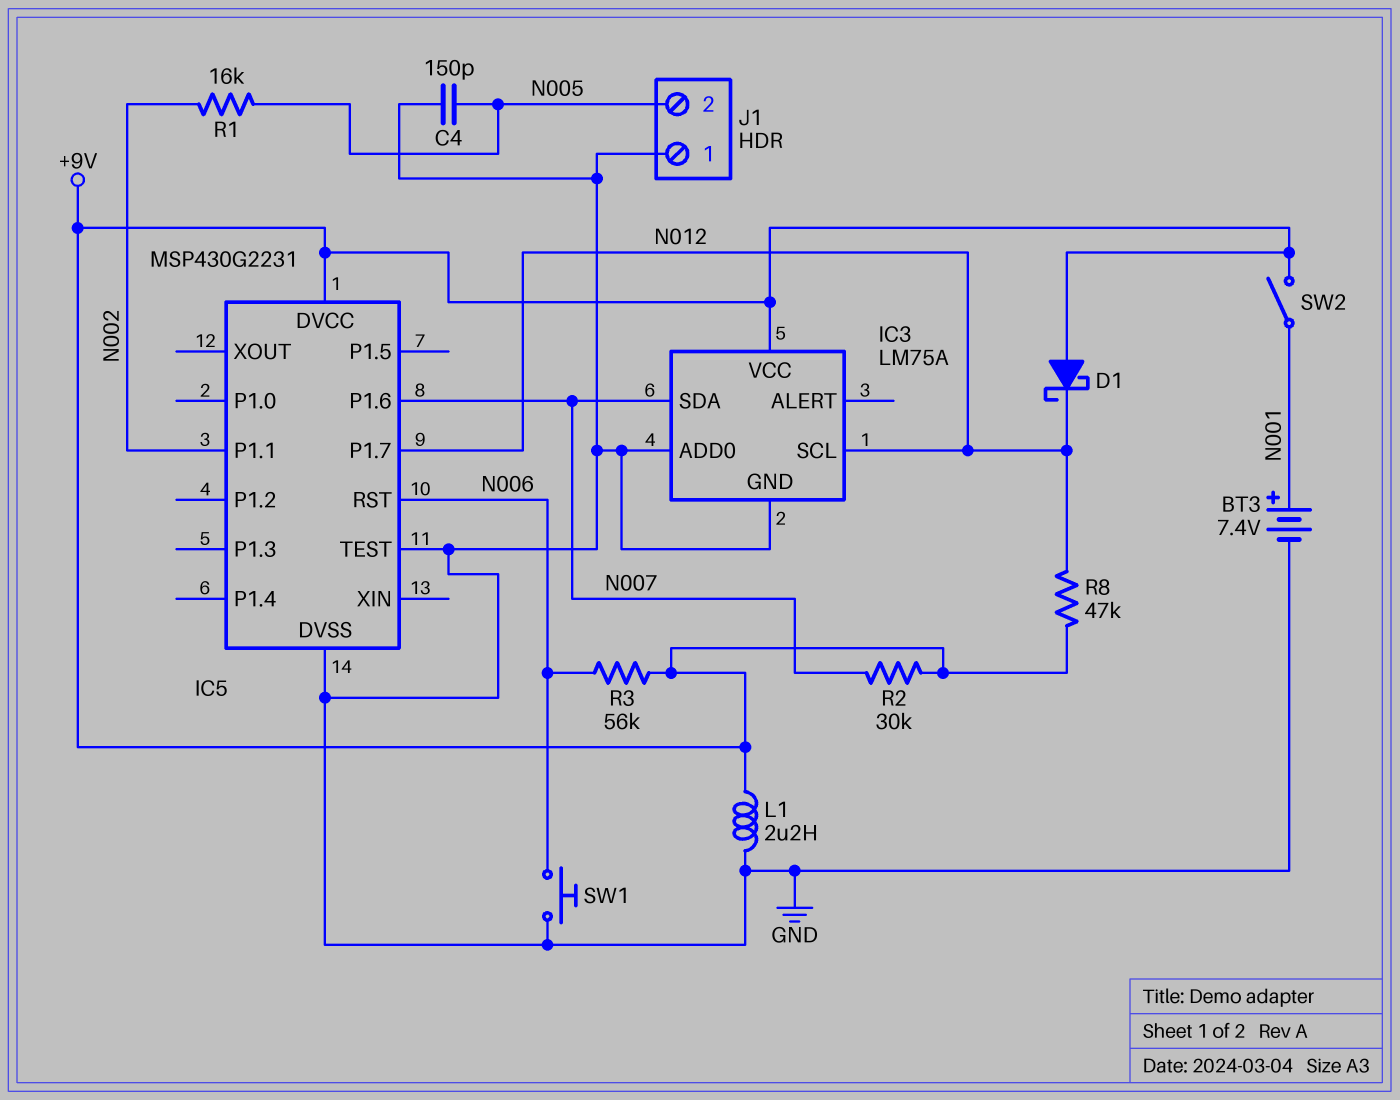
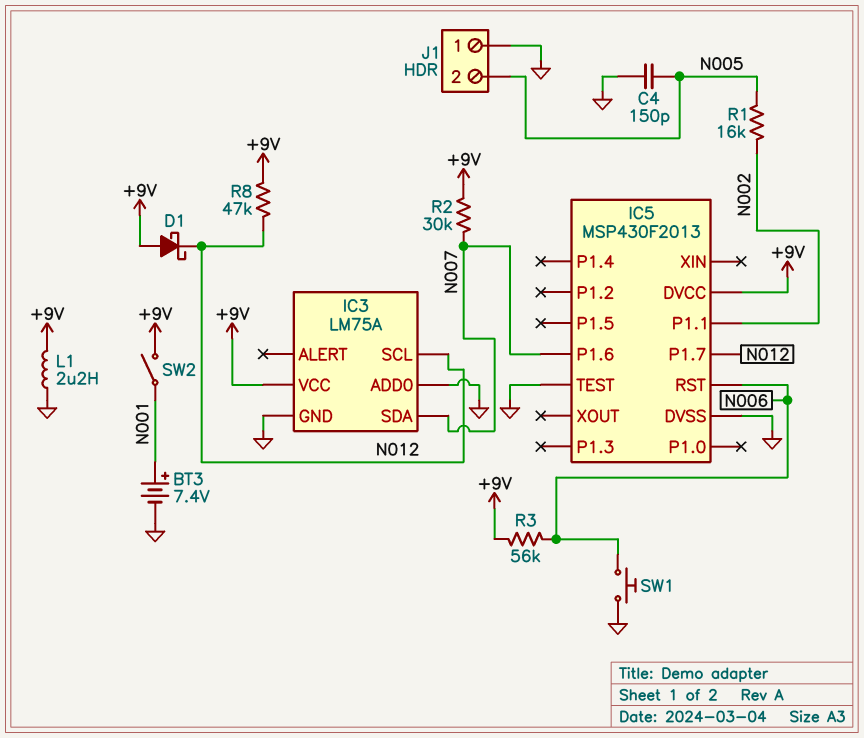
IC5: MSP430G2231 -> MSP430F2013

